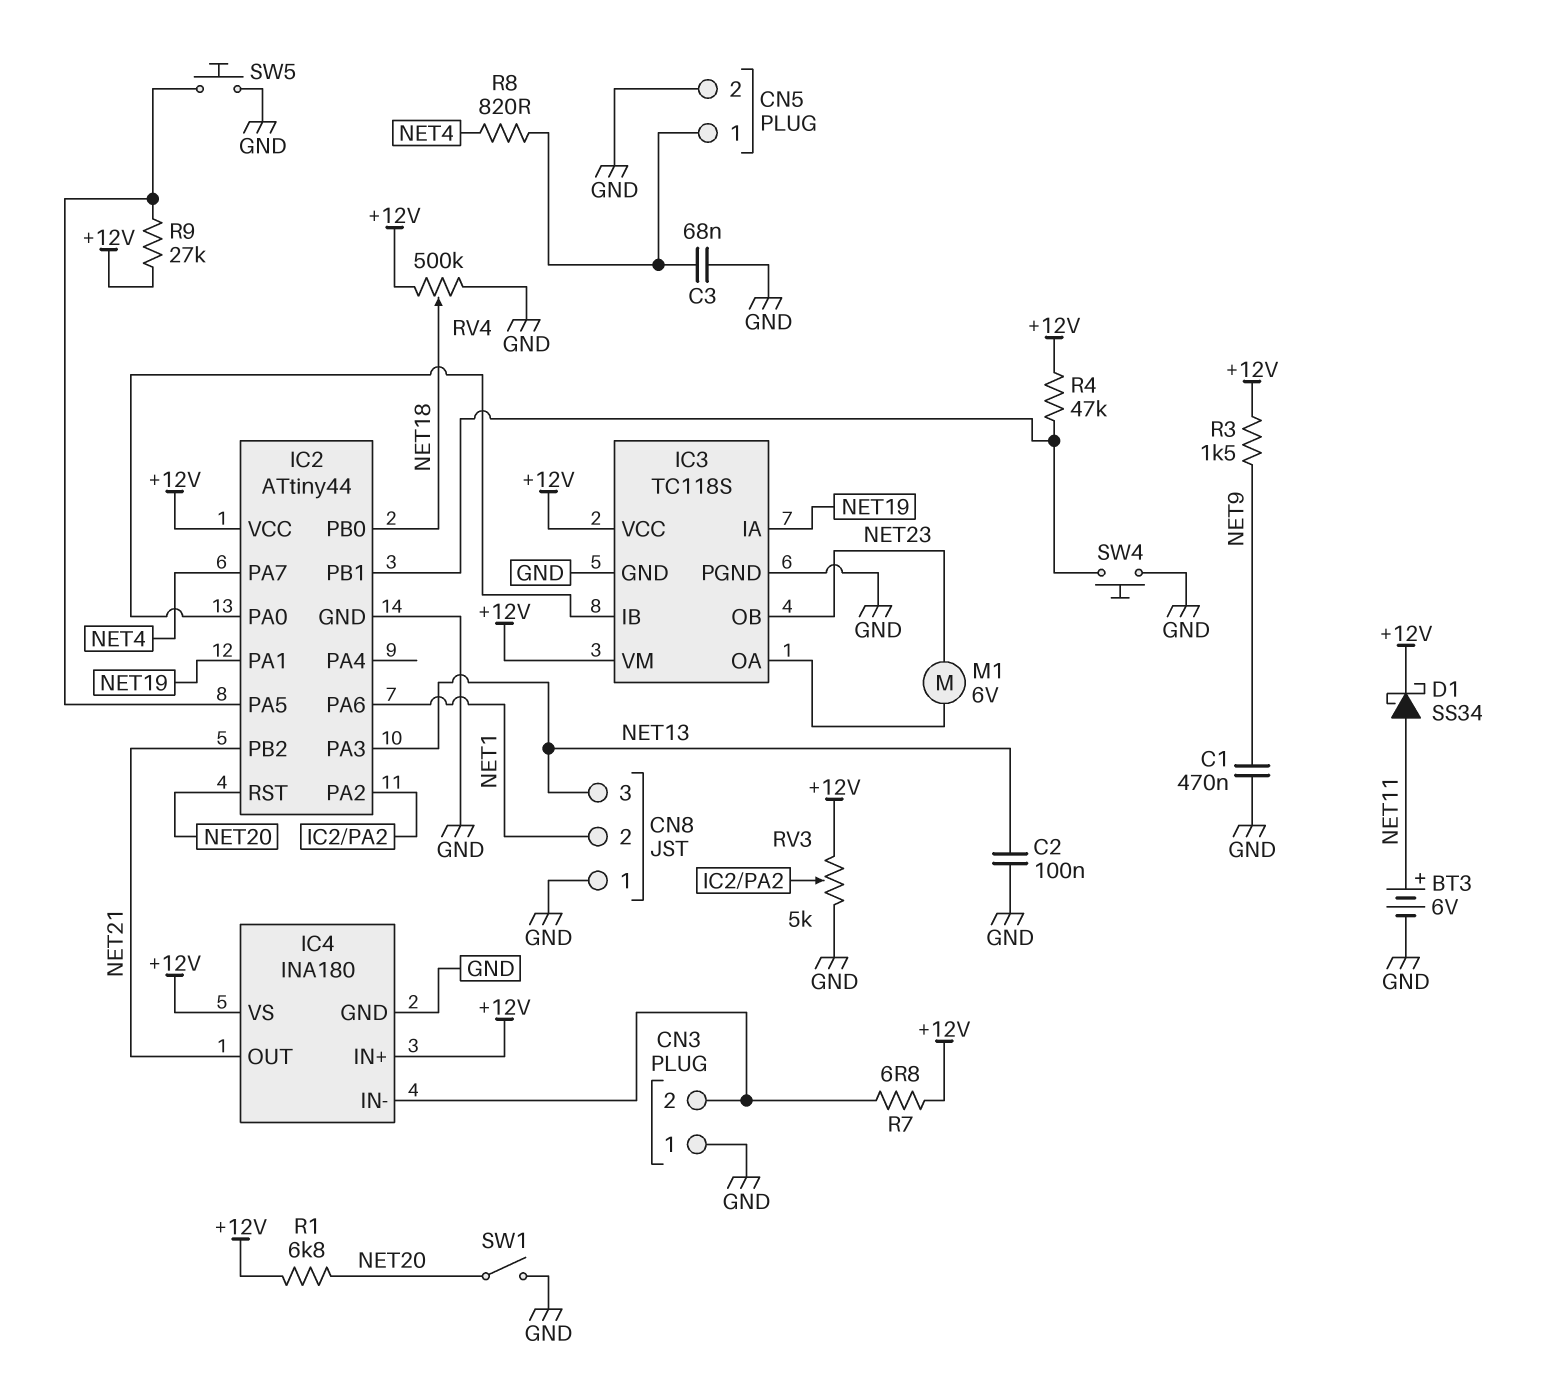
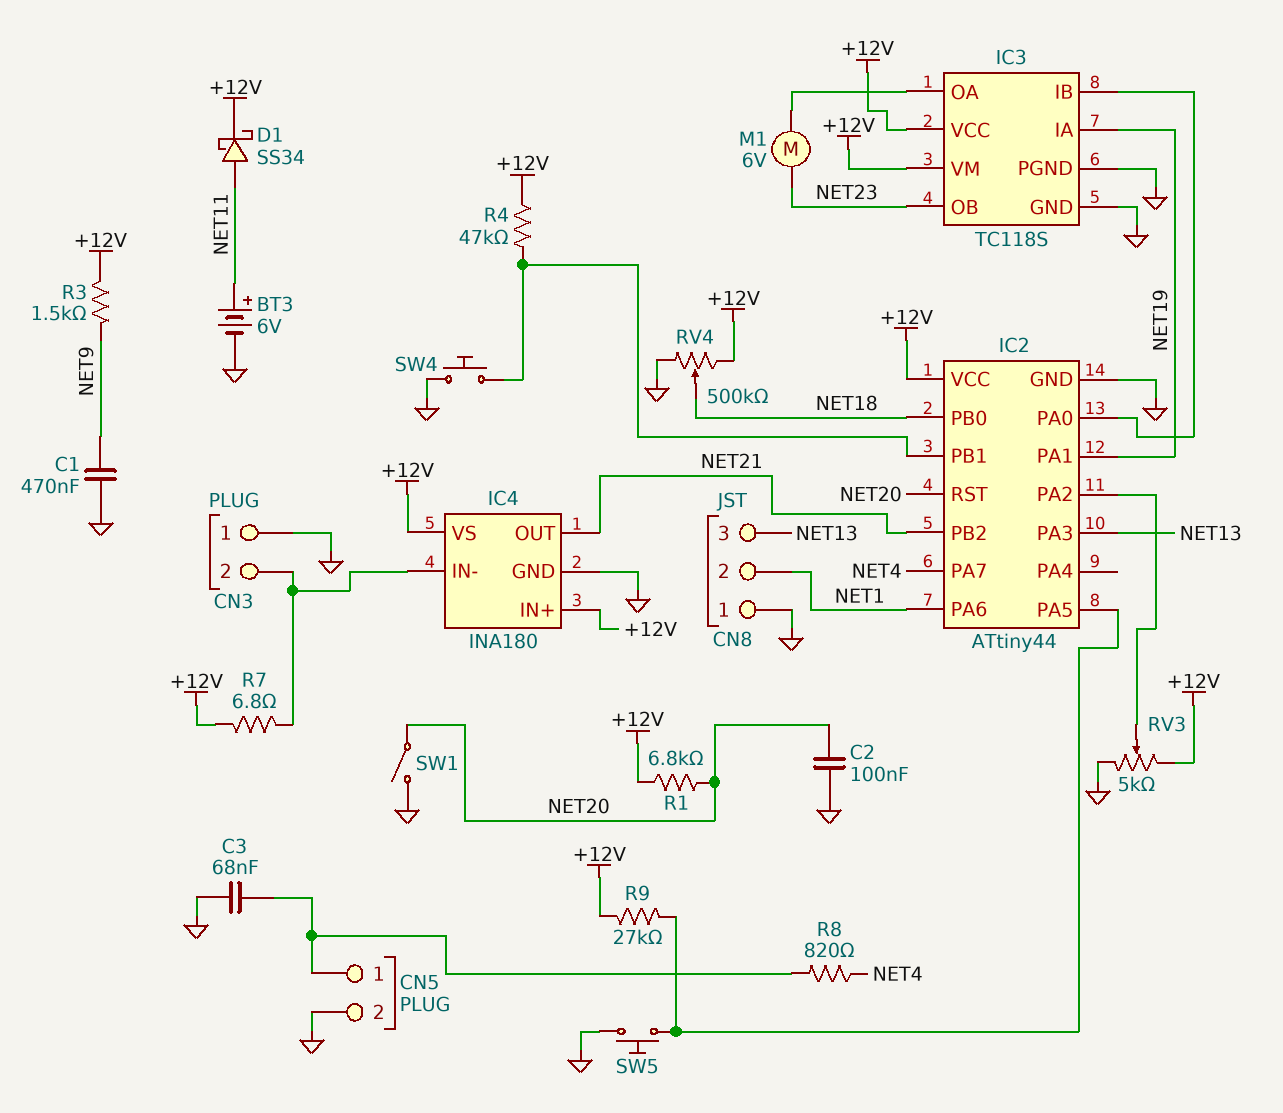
C2: 100nF (GND, NET13) -> 100nF (GND, NET20)

